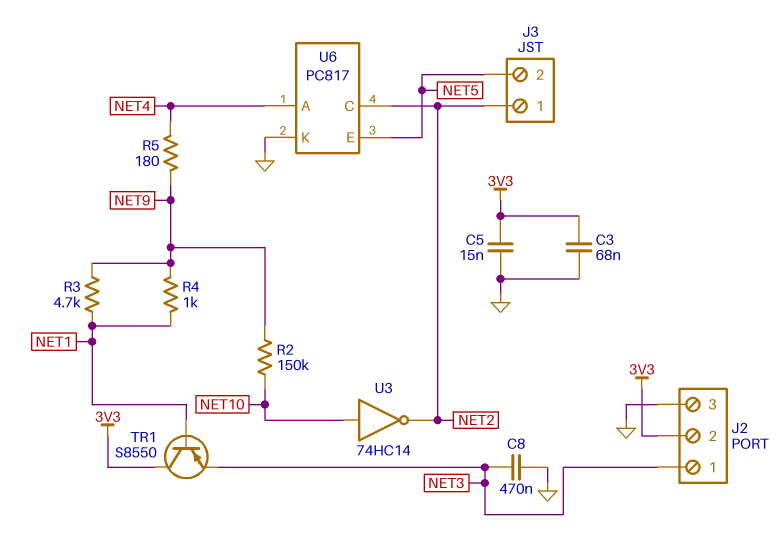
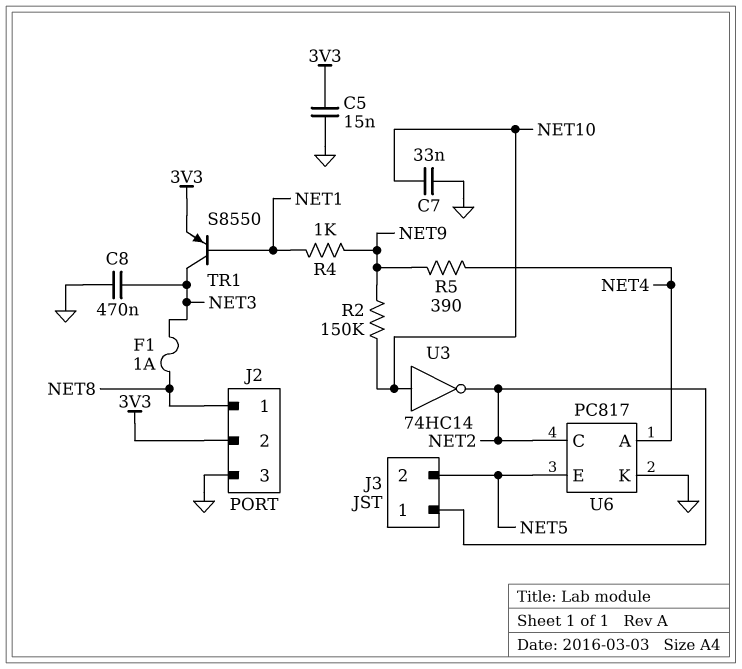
C3: 68nF (3V3, GND) -> none
C7: none -> 33nF (GND, NET10)
F1: none -> 1A (NET3, NET8)
J2 pin 1: NET3 -> NET8
R3: 4.7k (NET1, NET9) -> none
R5: 180 (NET4, NET9) -> 390 (NET4, NET9)
TR1: PNP S8550 (B NET1, C 3V3, E NET3) -> PNP S8550 (B NET1, C NET3, E 3V3)

